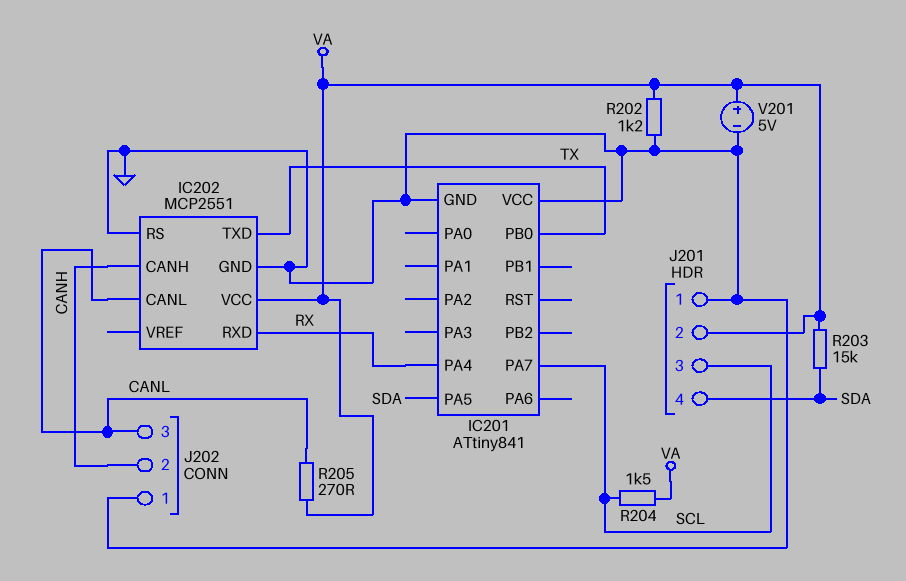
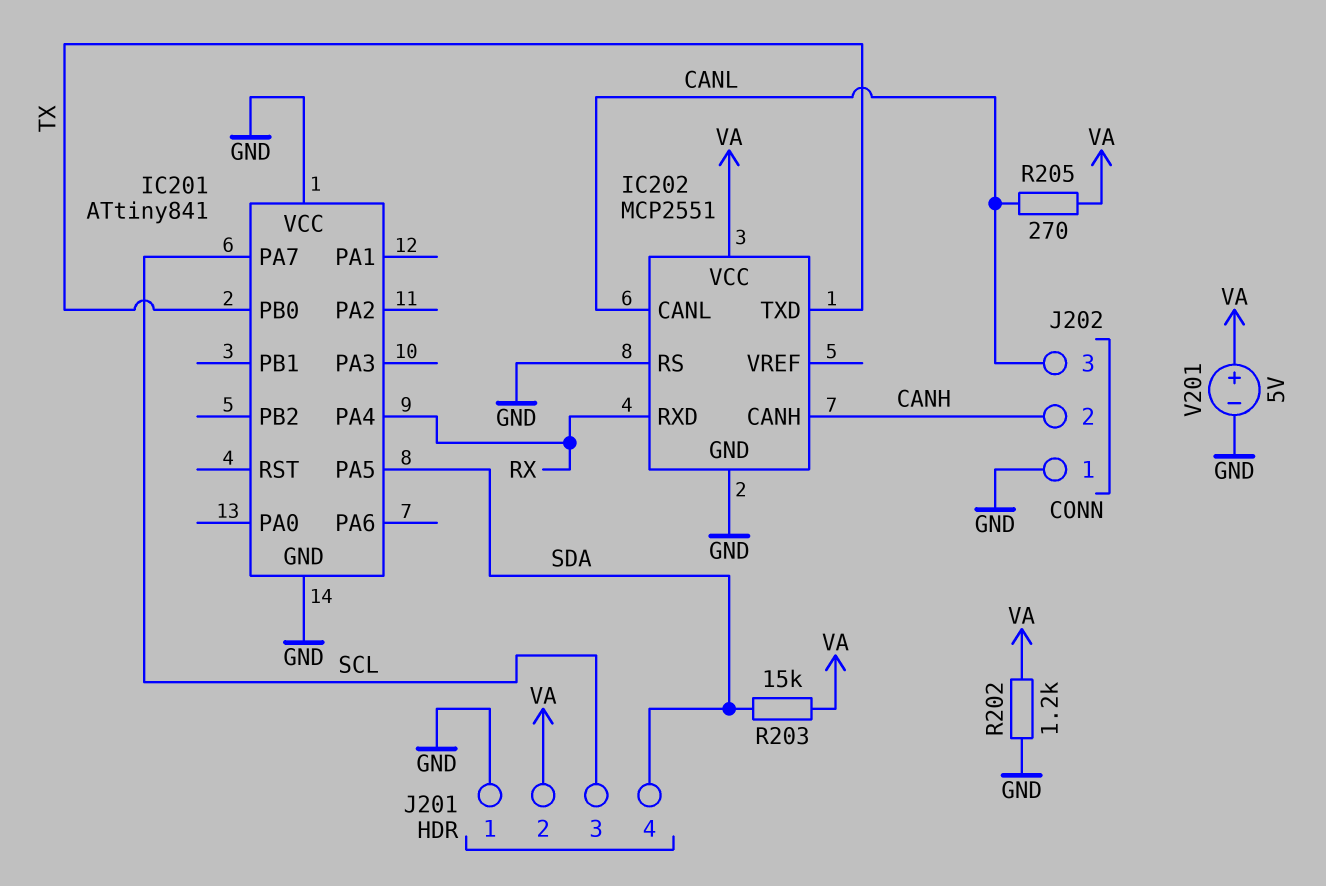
R204: 1.5k (SCL, VA) -> none

